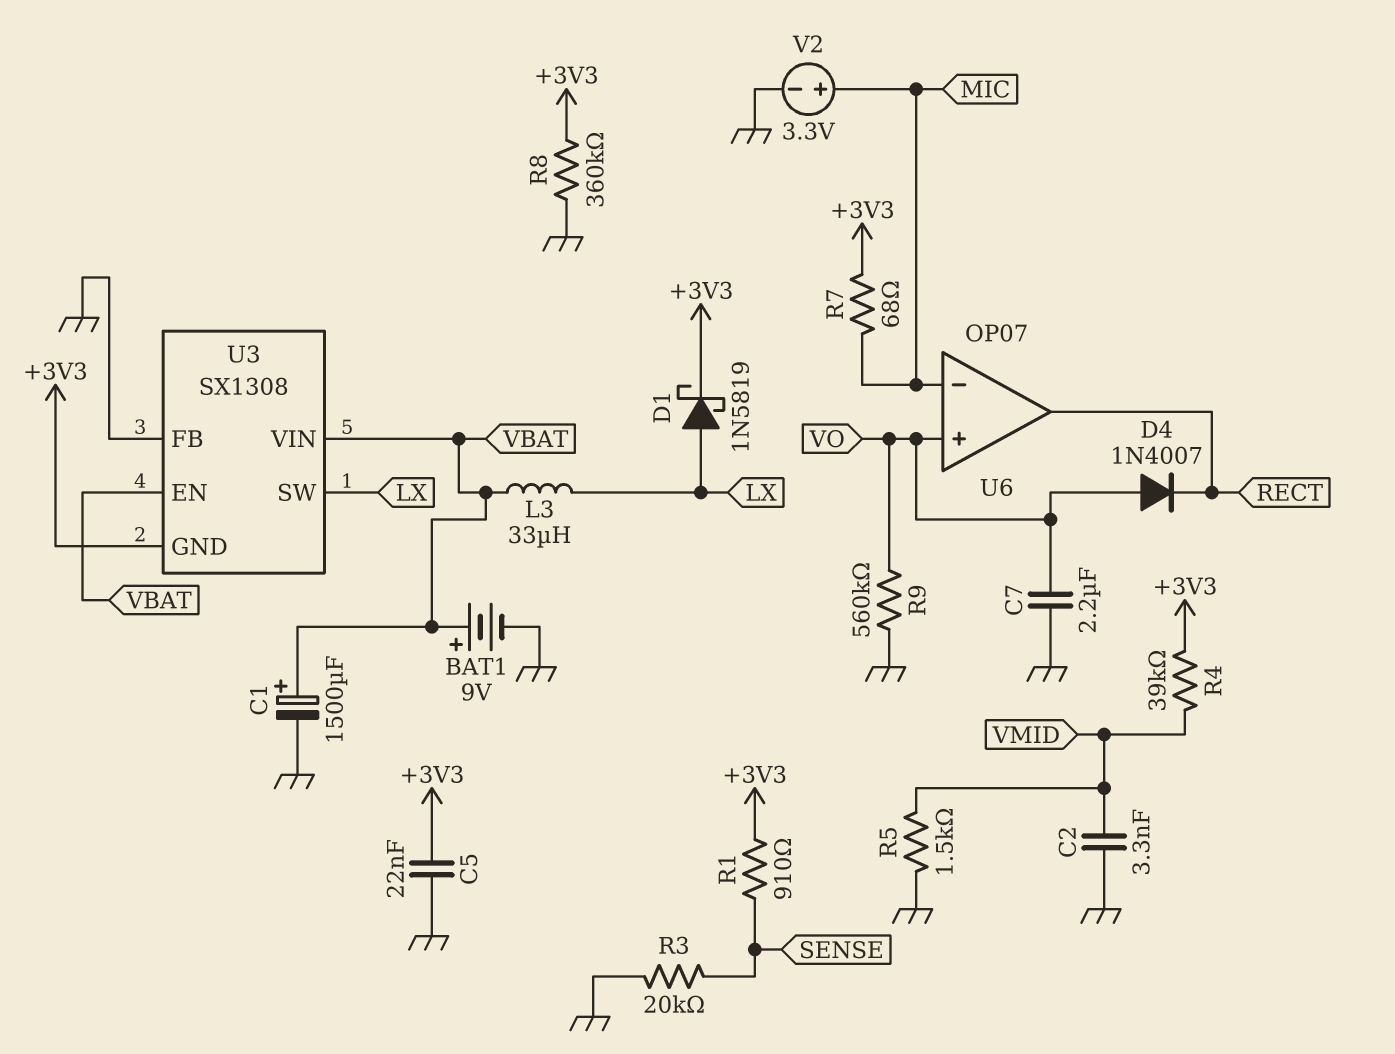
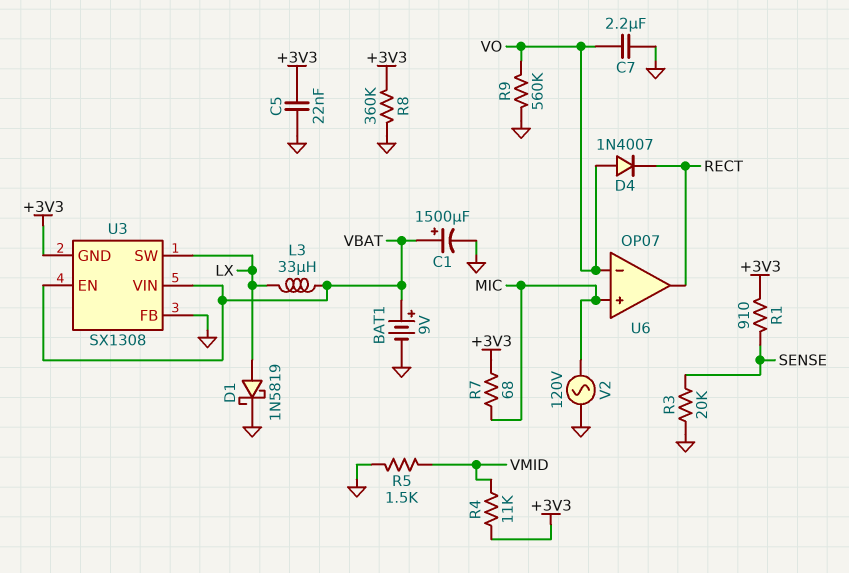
C2: 3.3nF (GND, VMID) -> none
D1: schottky 1N5819 (A LX, K +3V3) -> schottky 1N5819 (A LX, K GND)
R4: 39k (+3V3, VMID) -> 11k (+3V3, VMID)
U6 pin in+: VO -> MIC
U6 pin in-: MIC -> VO
V2: 3.3V (plus MIC, minus GND) -> AC 120V (GND, MIC)

